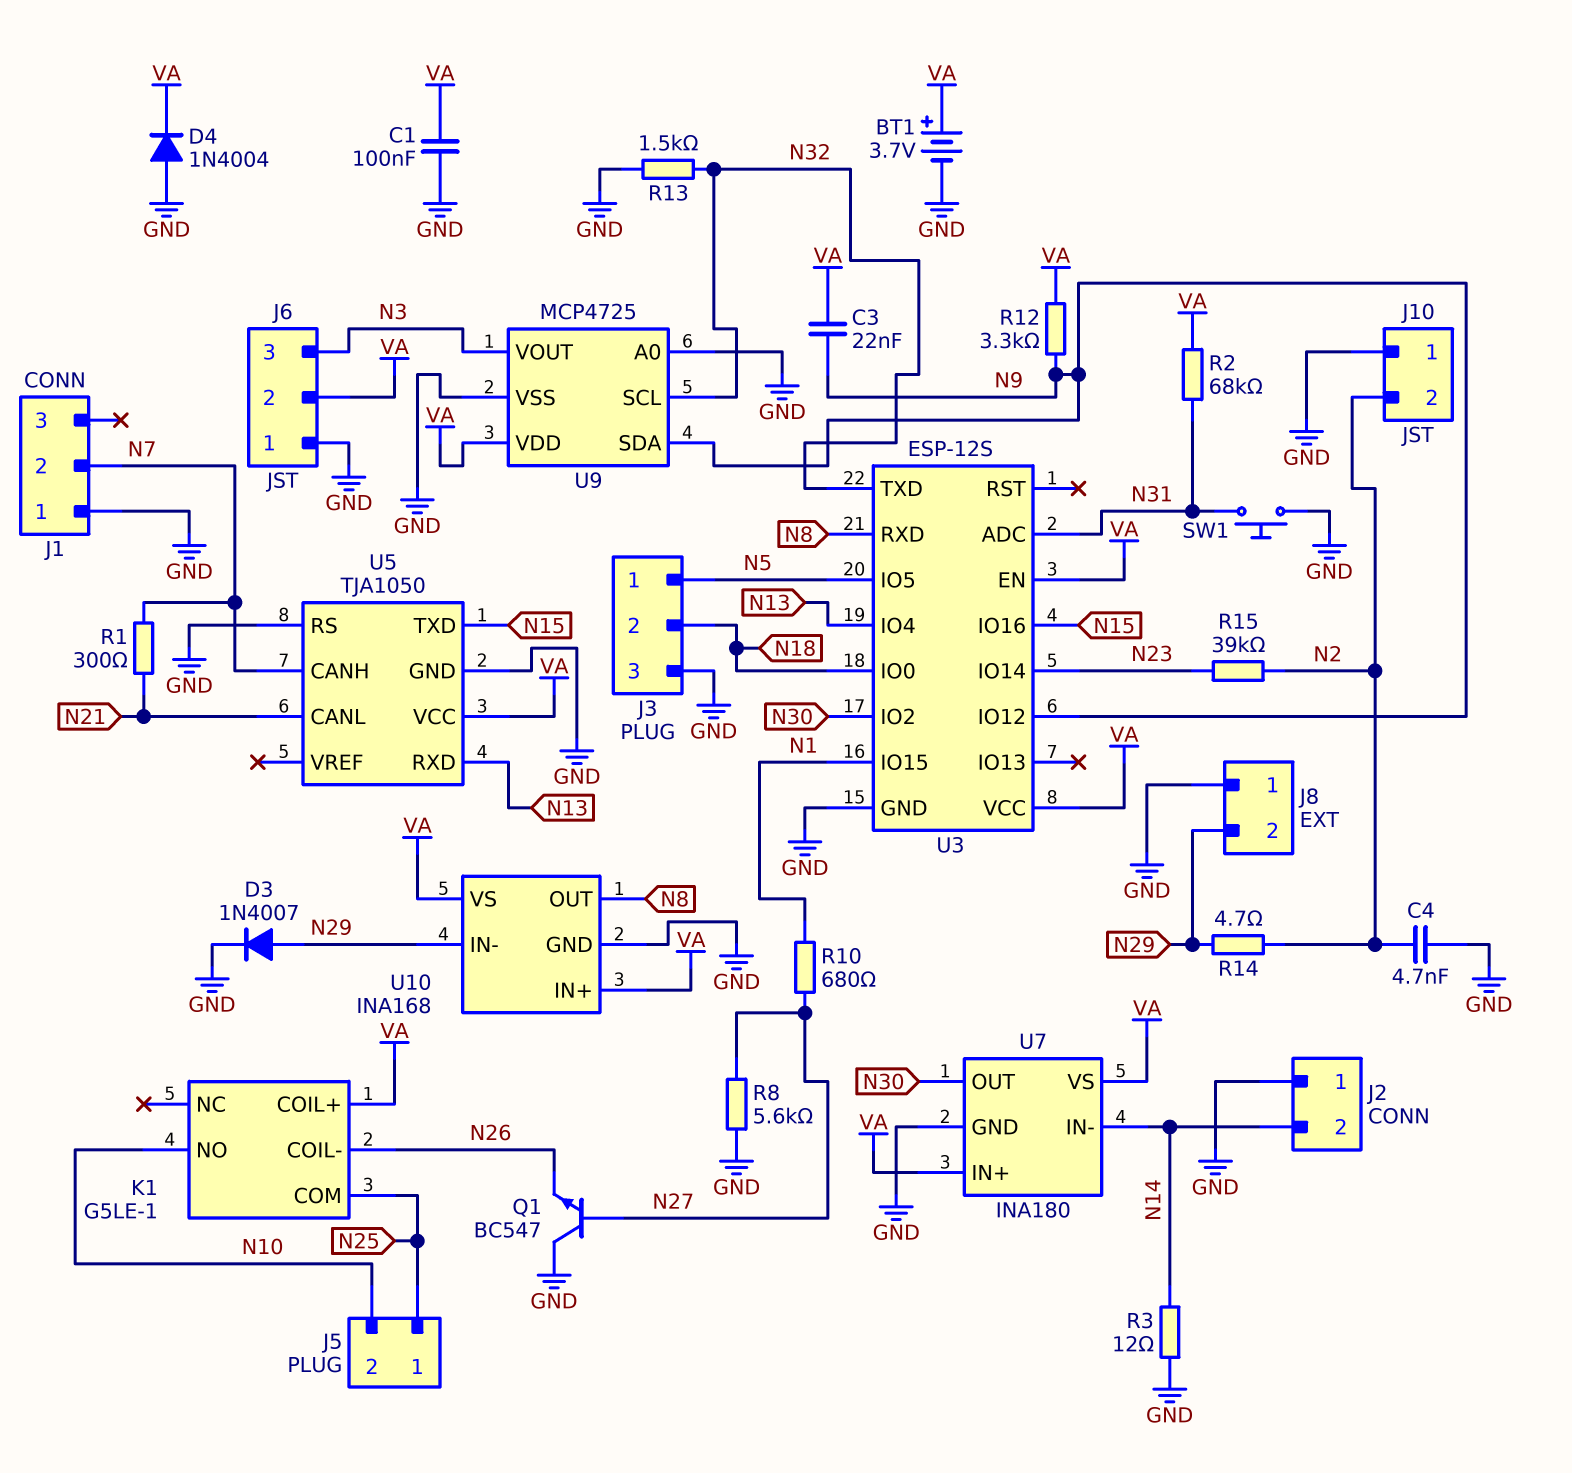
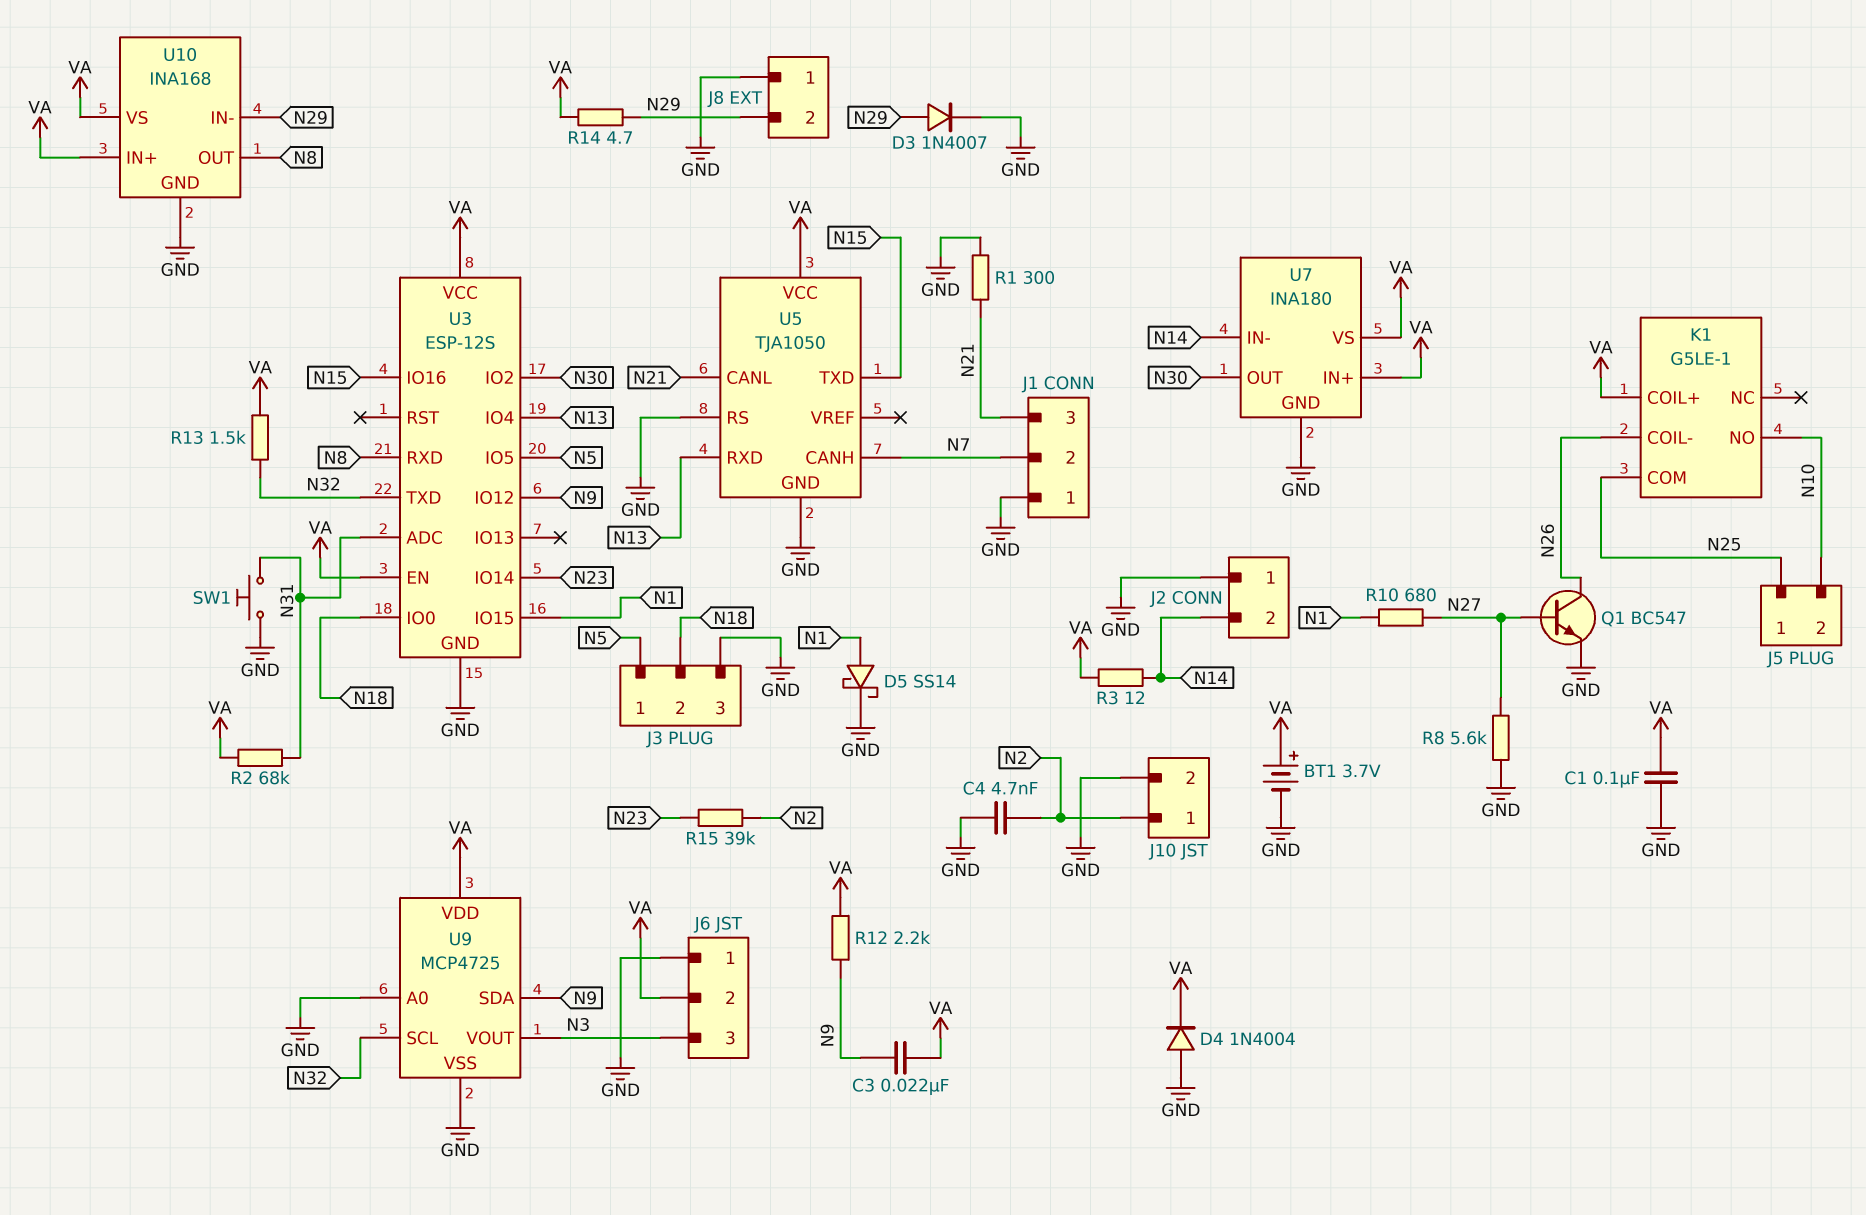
D5: none -> schottky SS14 (A N1, K GND)
J1 pin 3: none -> N21
J10 pin 1: GND -> N2
J10 pin 2: N2 -> GND
Q1: NPN BC547 (B N27, C GND, E N26) -> NPN BC547 (B N27, C N26, E GND)
R1: 300 (N7, N21) -> 300 (GND, N21)
R3: 12 (GND, N14) -> 12 (N14, VA)
R12: 3.3k (N9, VA) -> 2.2k (N9, VA)
R13: 1.5k (GND, N32) -> 1.5k (N32, VA)
R14: 4.7 (N2, N29) -> 4.7 (N29, VA)

